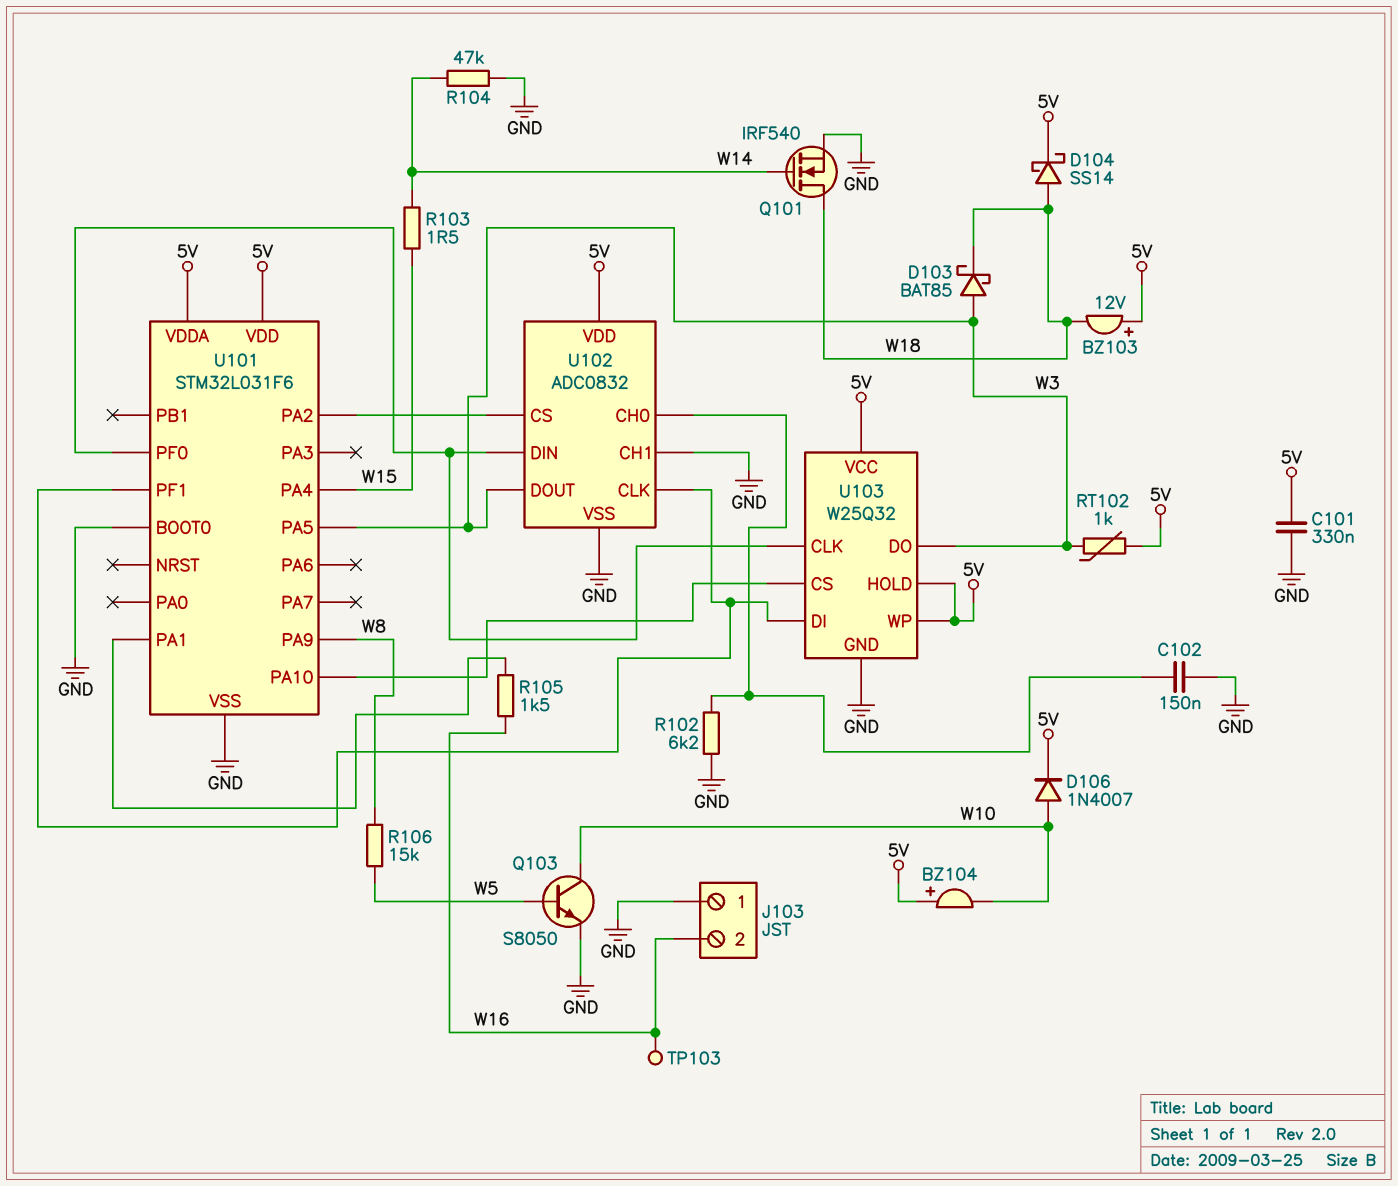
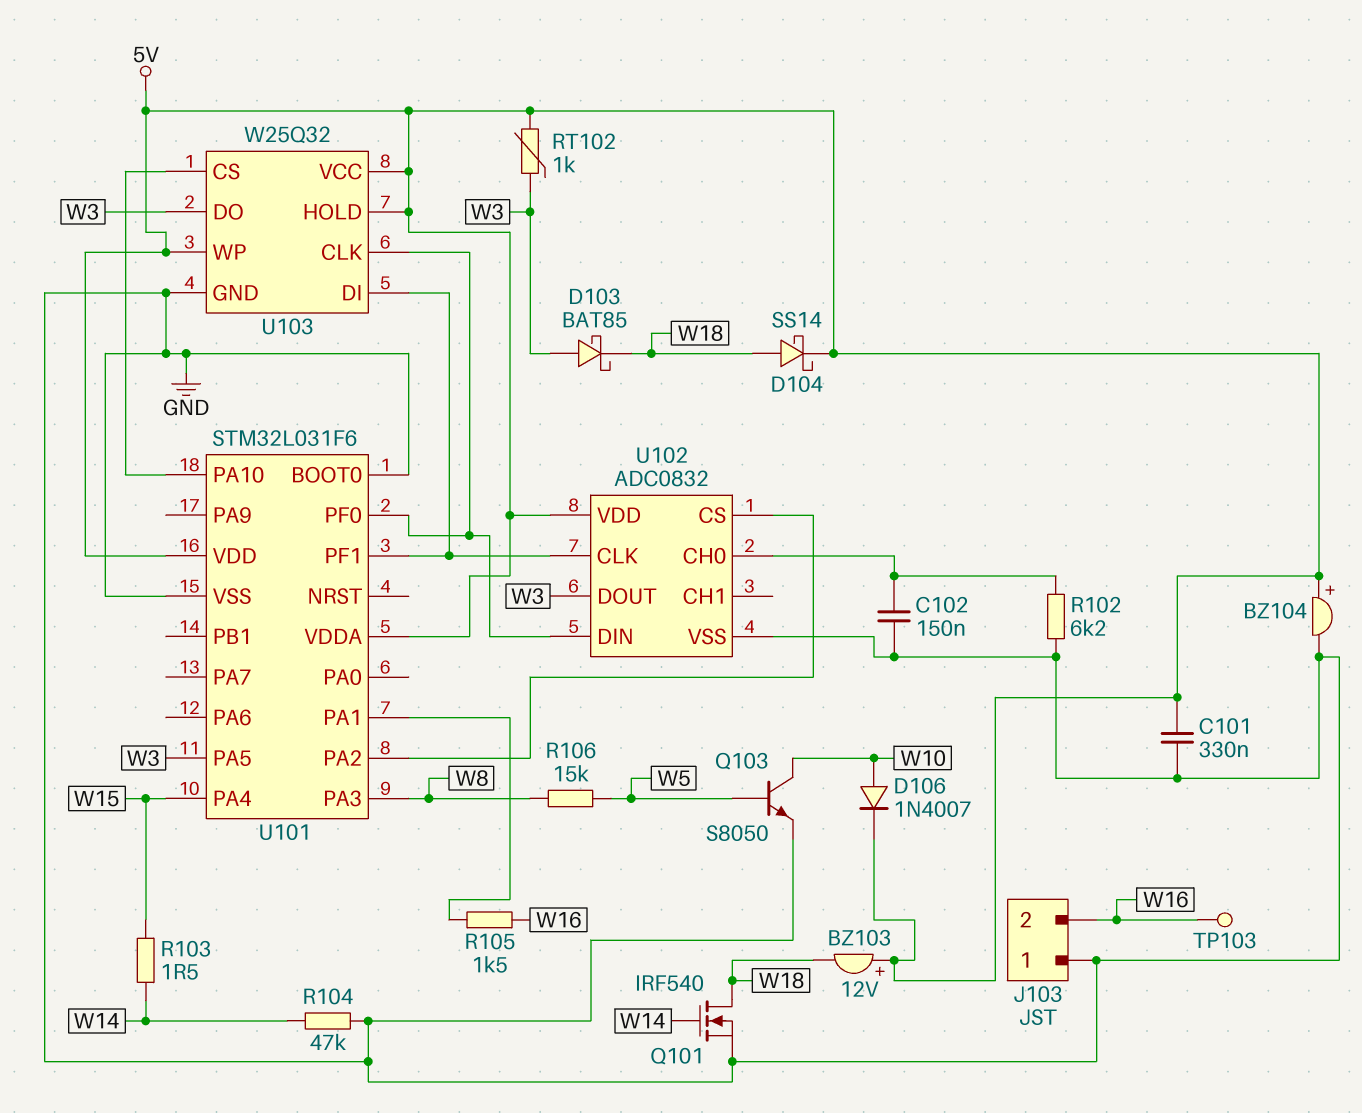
BZ104: buzzer (plus 5V, minus W10) -> buzzer (plus 5V, minus GND)
U101 pin PA3: none -> W8
U101 pin PA9: W8 -> none
U102 pin CH1: GND -> none

